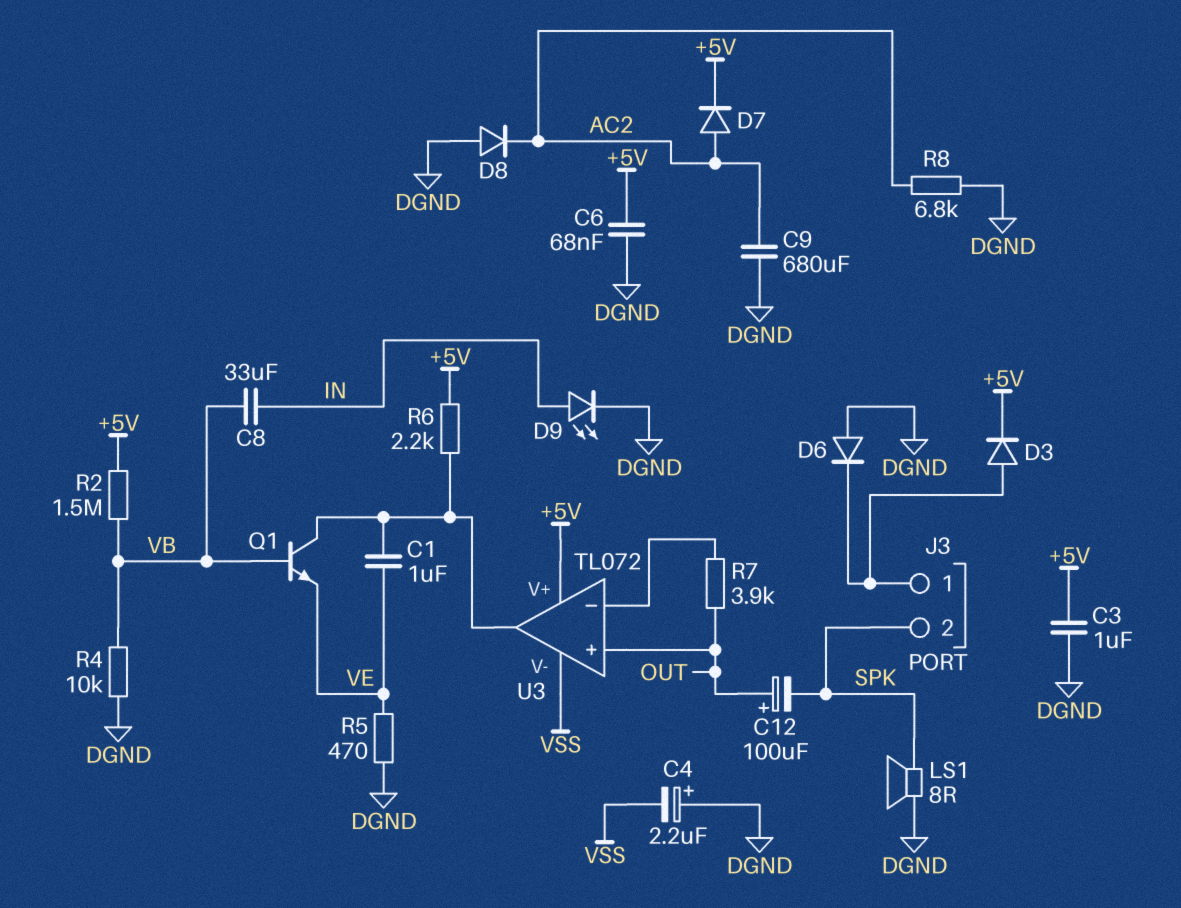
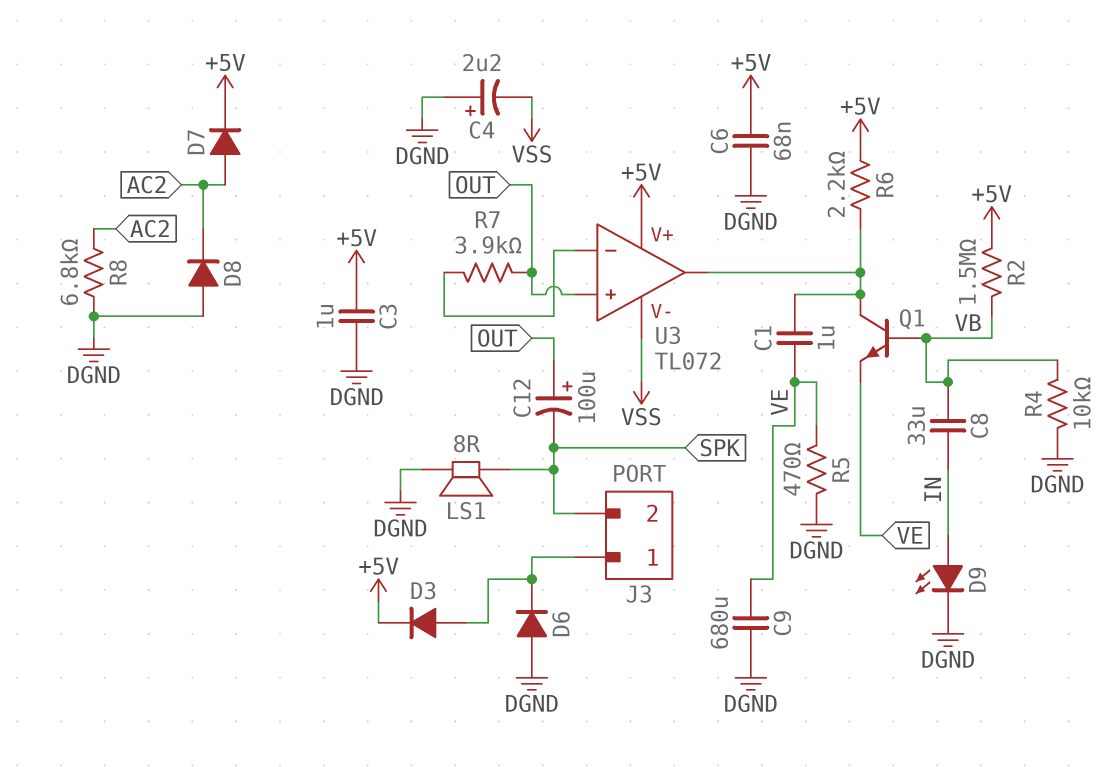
C9: 680uF (AC2, DGND) -> 680uF (DGND, VE)

